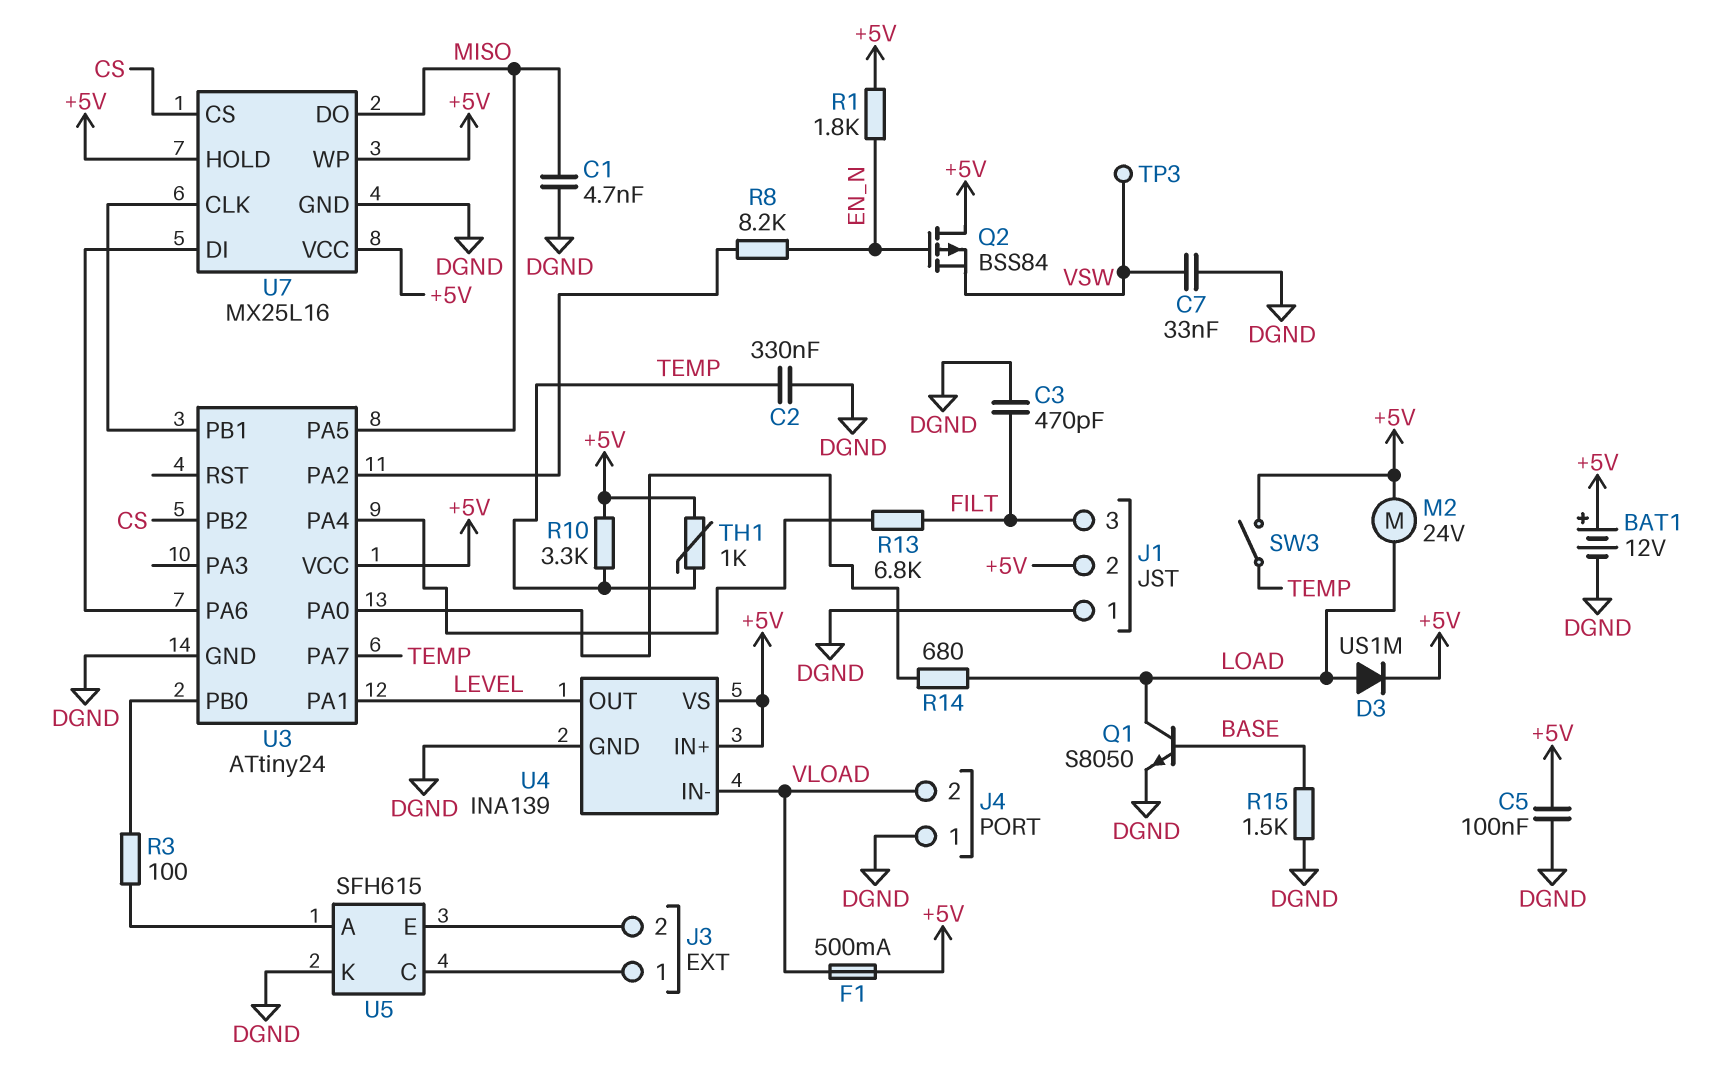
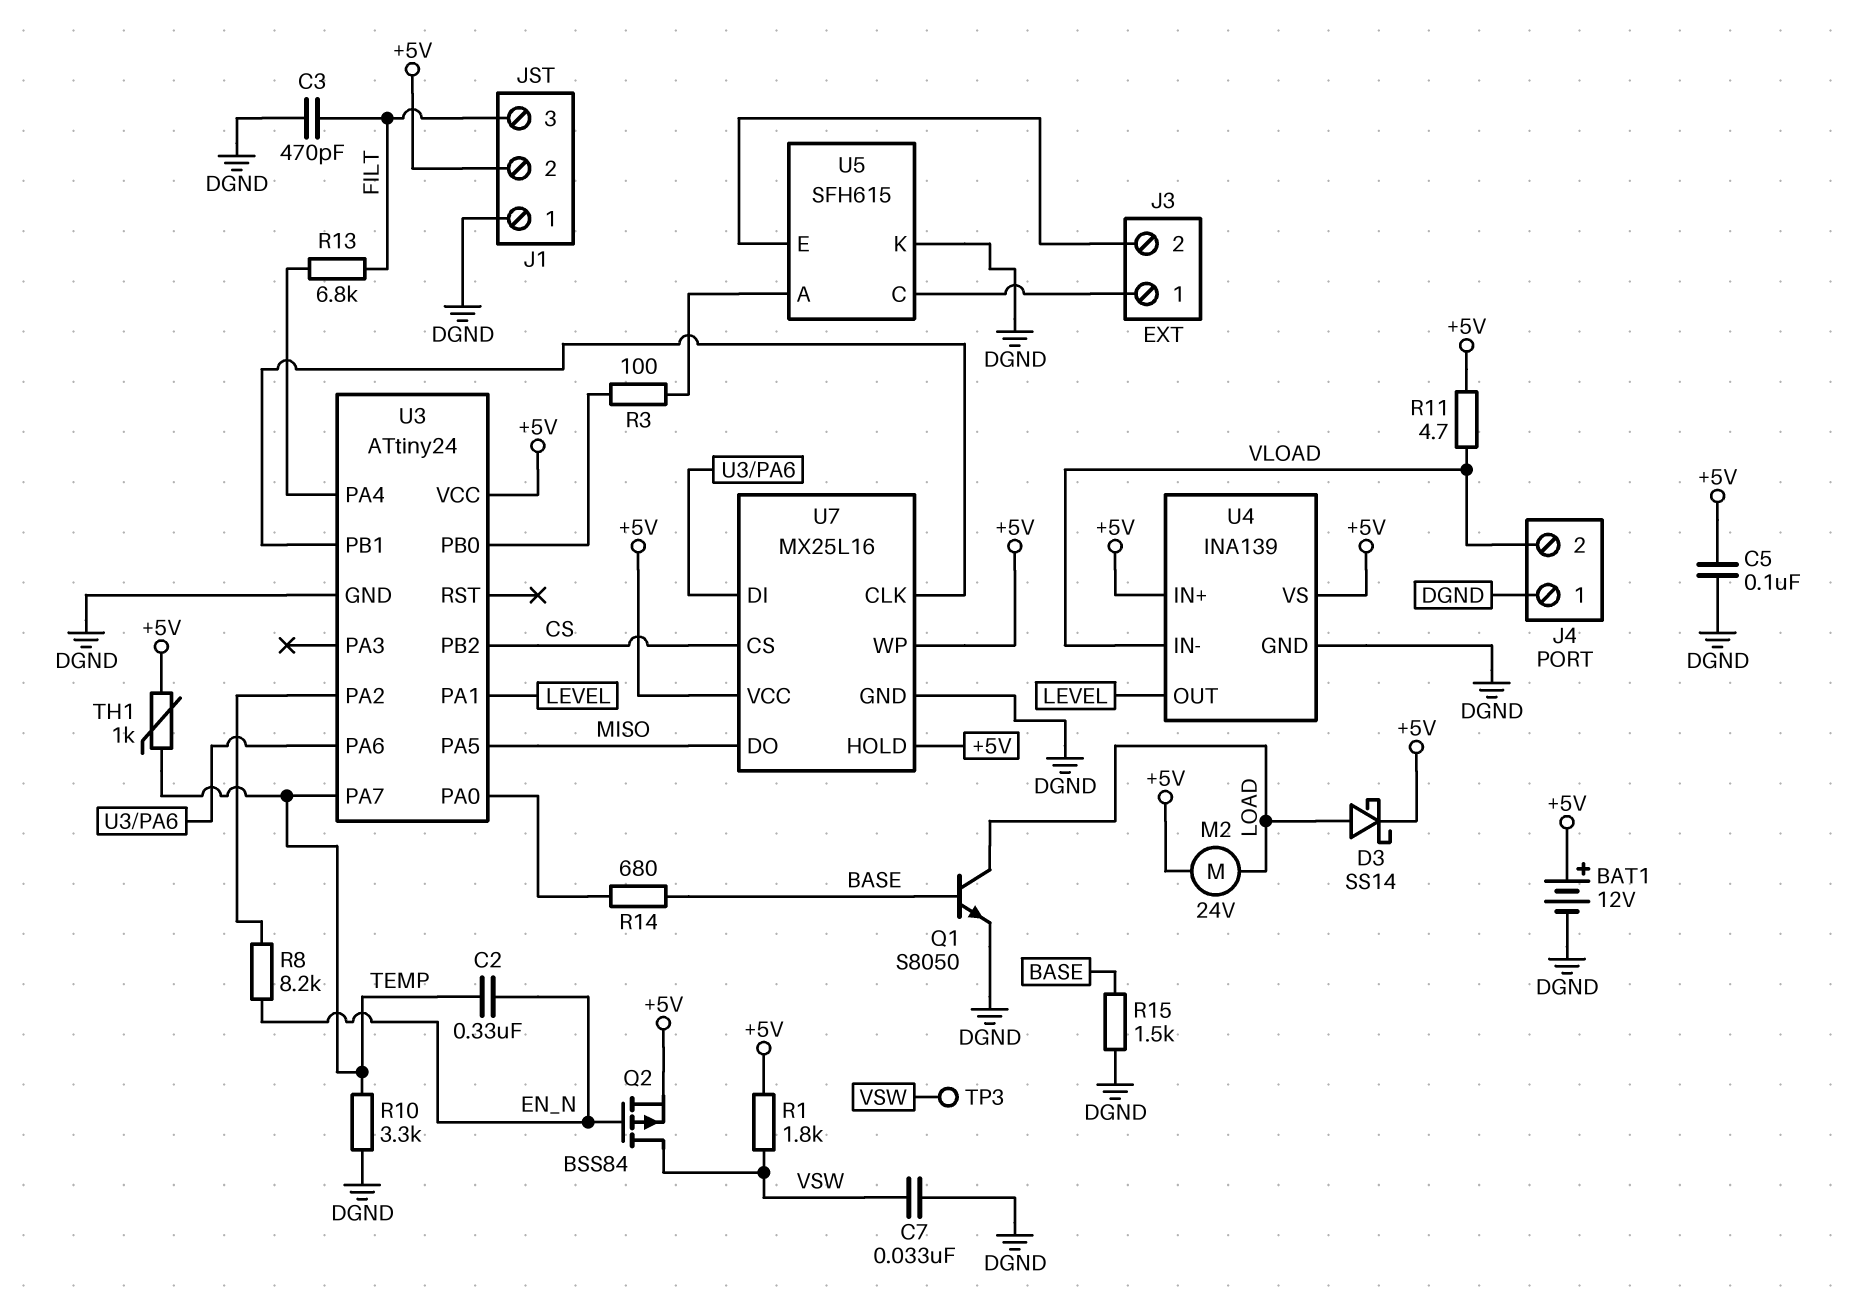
C1: 4.7nF (DGND, MISO) -> none
C2: 330nF (DGND, TEMP) -> 330nF (EN_N, TEMP)
D3: diode US1M (A LOAD, K +5V) -> schottky SS14 (A LOAD, K +5V)
F1: 500mA (+5V, VLOAD) -> none
Q2: PMOS BSS84 (G EN_N, D +5V, S VSW) -> PMOS BSS84 (G EN_N, D VSW, S +5V)
R1: 1.8k (+5V, EN_N) -> 1.8k (+5V, VSW)
R10: 3.3k (+5V, TEMP) -> 3.3k (DGND, TEMP)
R11: none -> 4.7 (+5V, VLOAD)
R14: 680 (LOAD, U3/PA0) -> 680 (BASE, U3/PA0)
SW3: switch (+5V, TEMP) -> none

